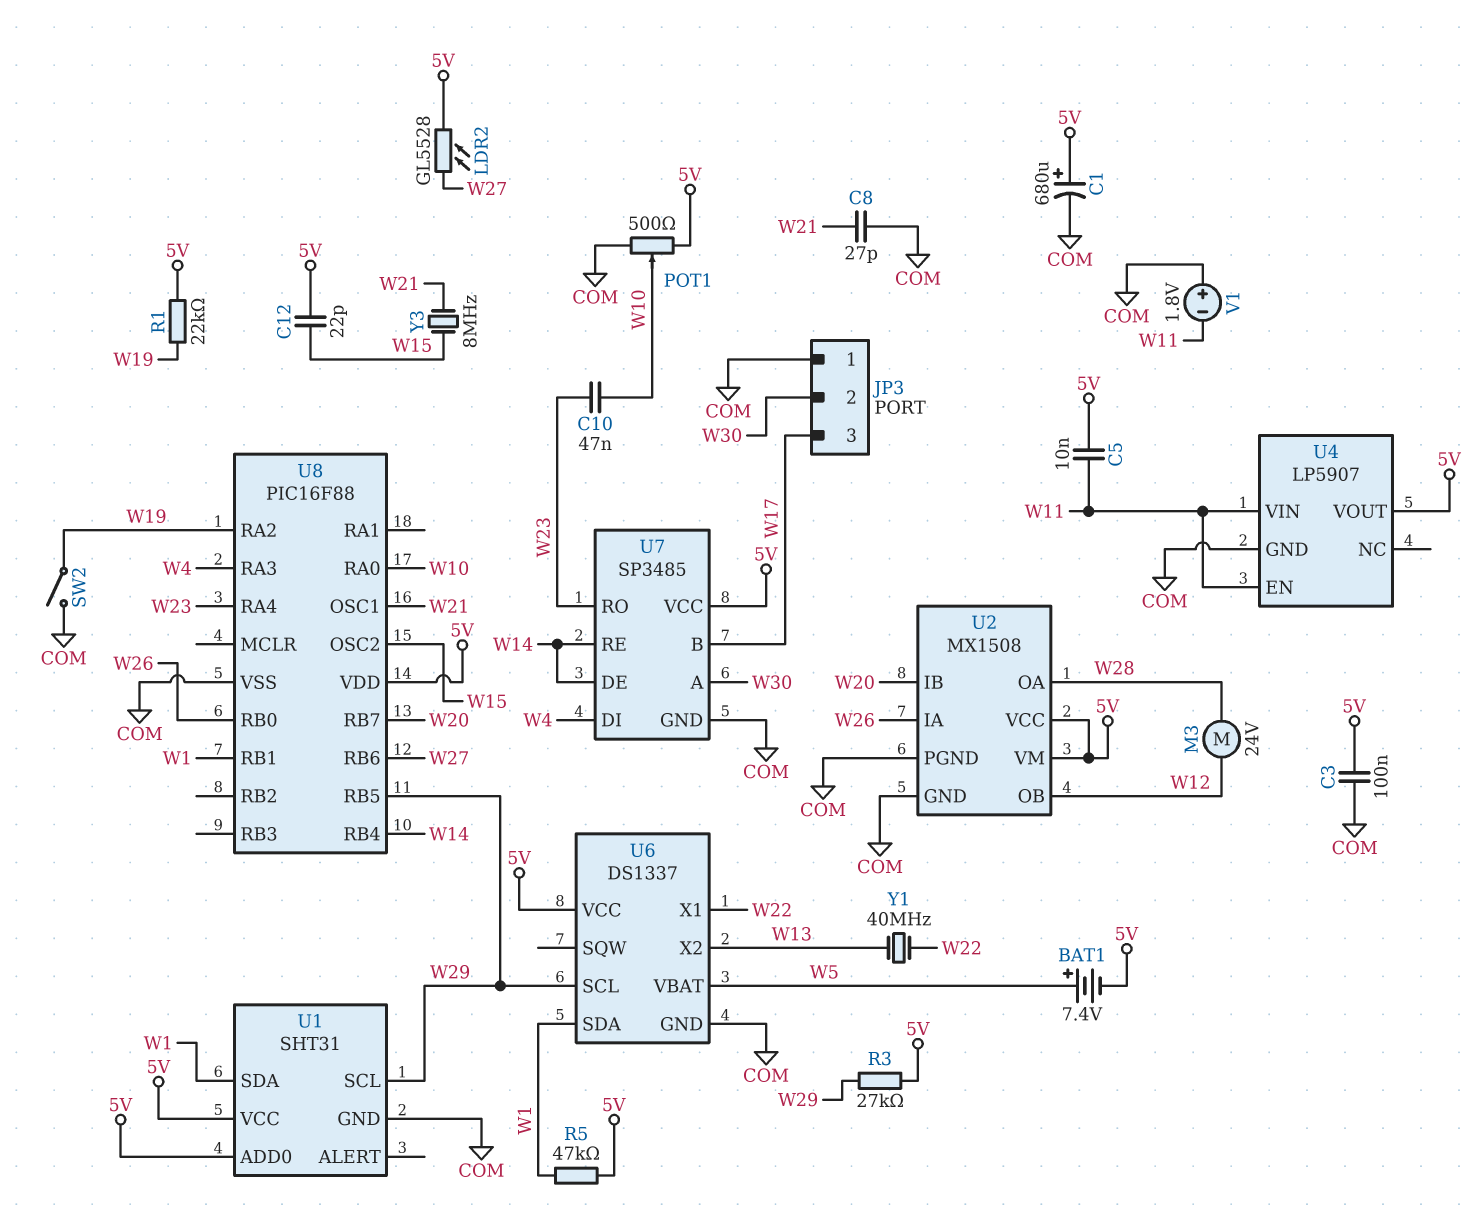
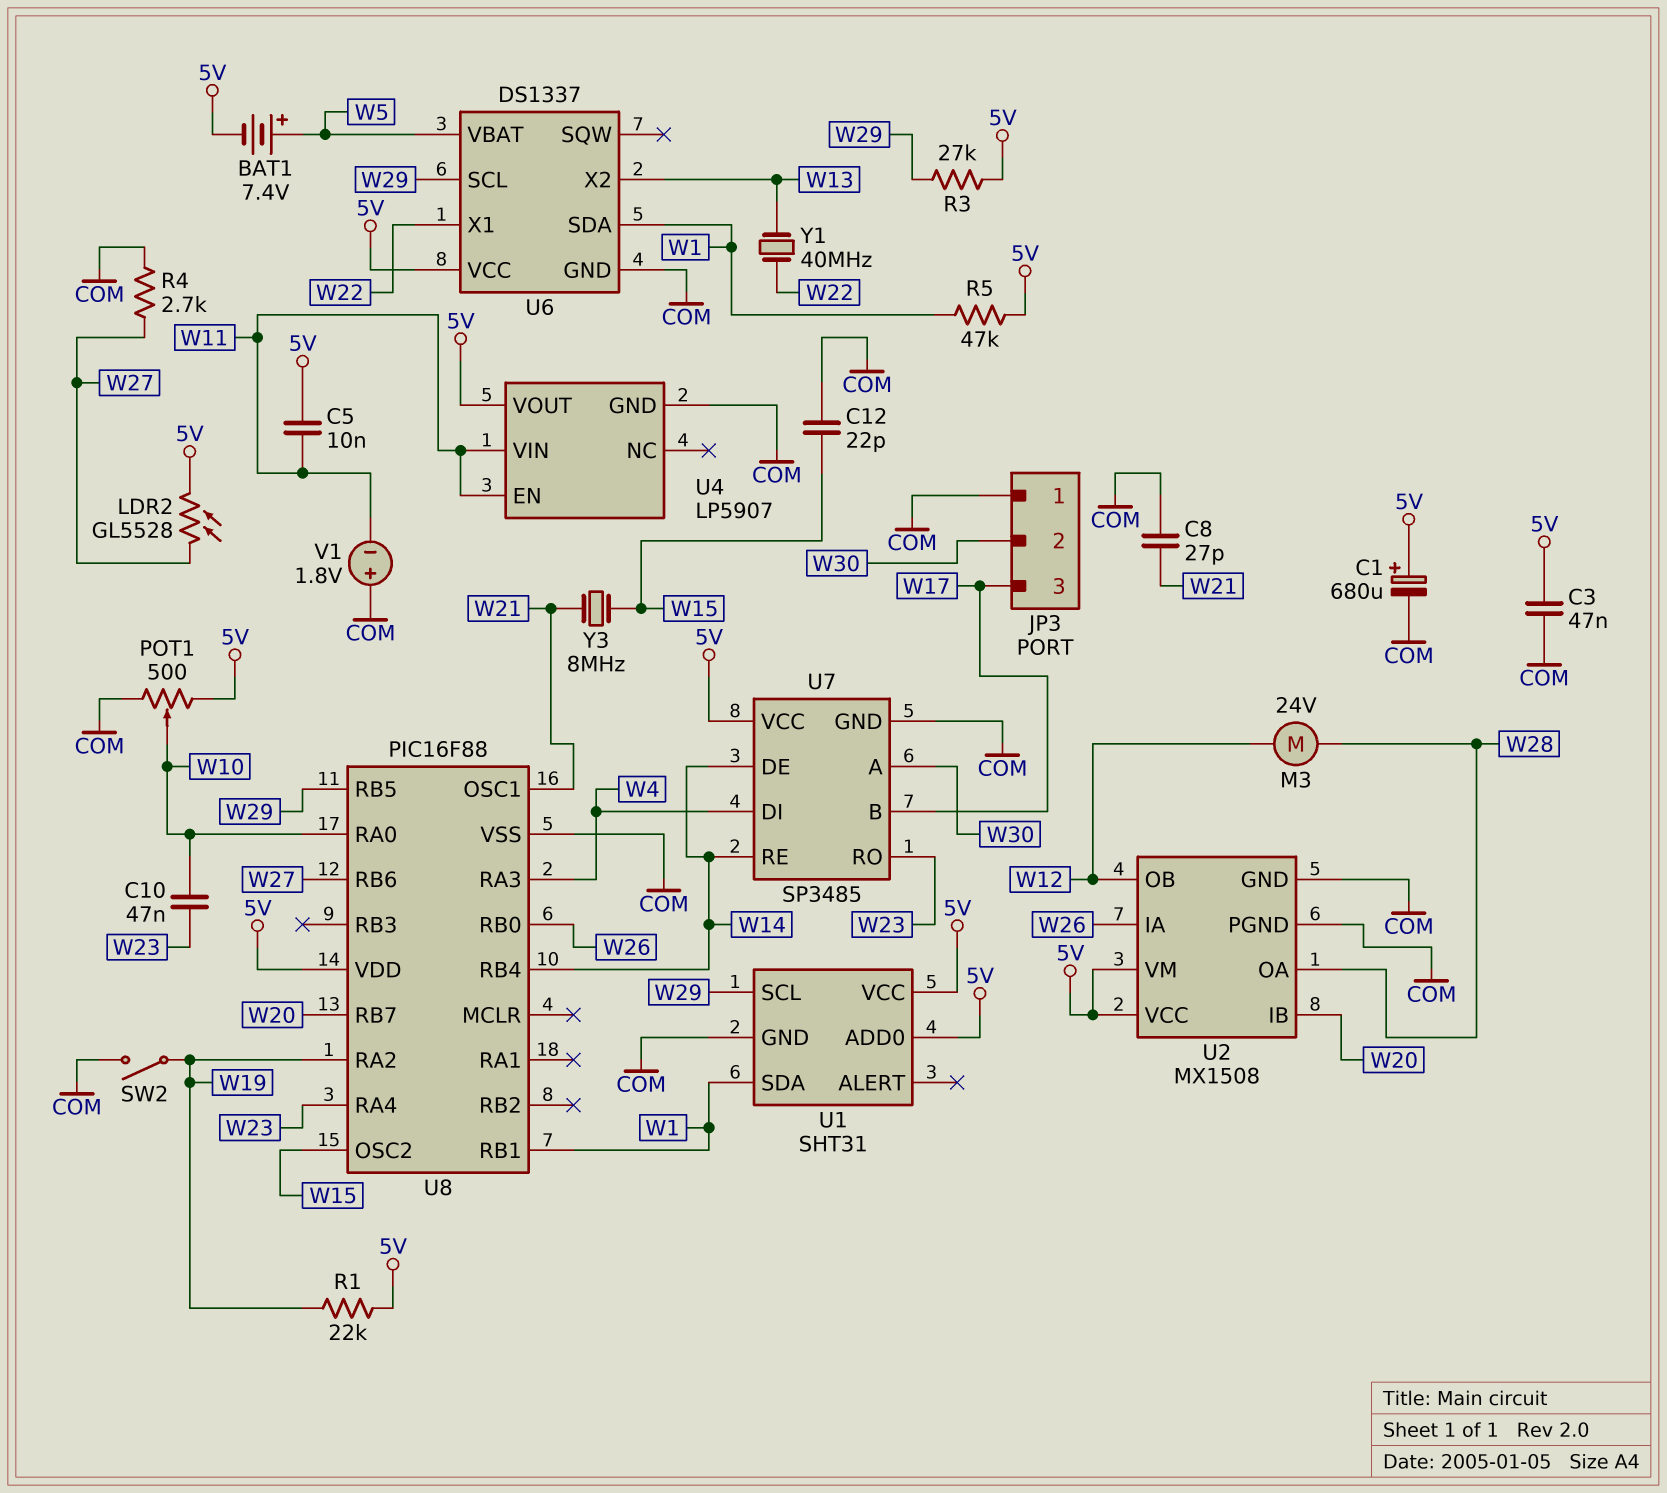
C3: 100nF (5V, COM) -> 47nF (5V, COM)
C12: 22pF (5V, W15) -> 22pF (COM, W15)
R4: none -> 2.7k (COM, W27)

